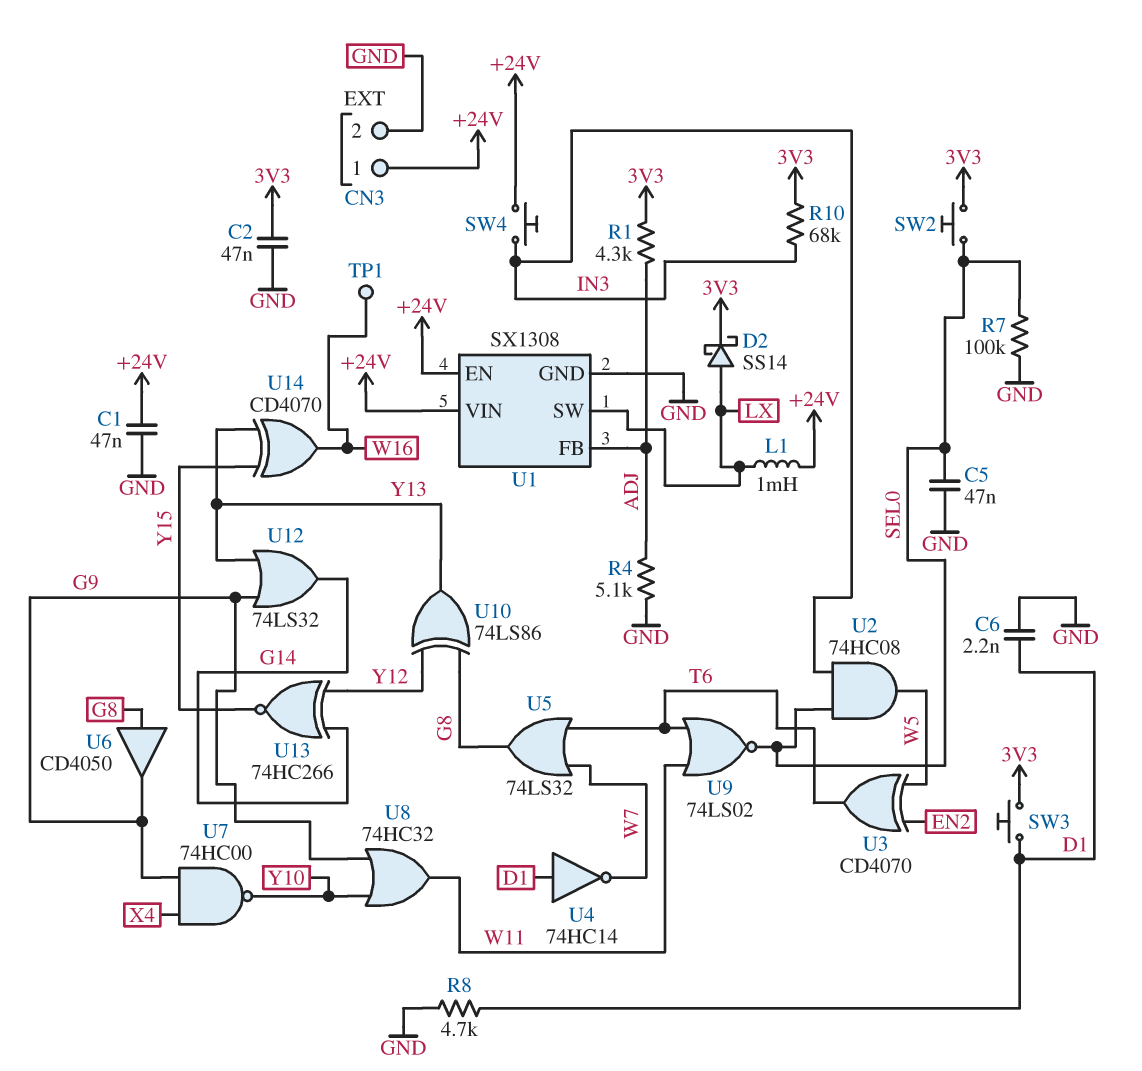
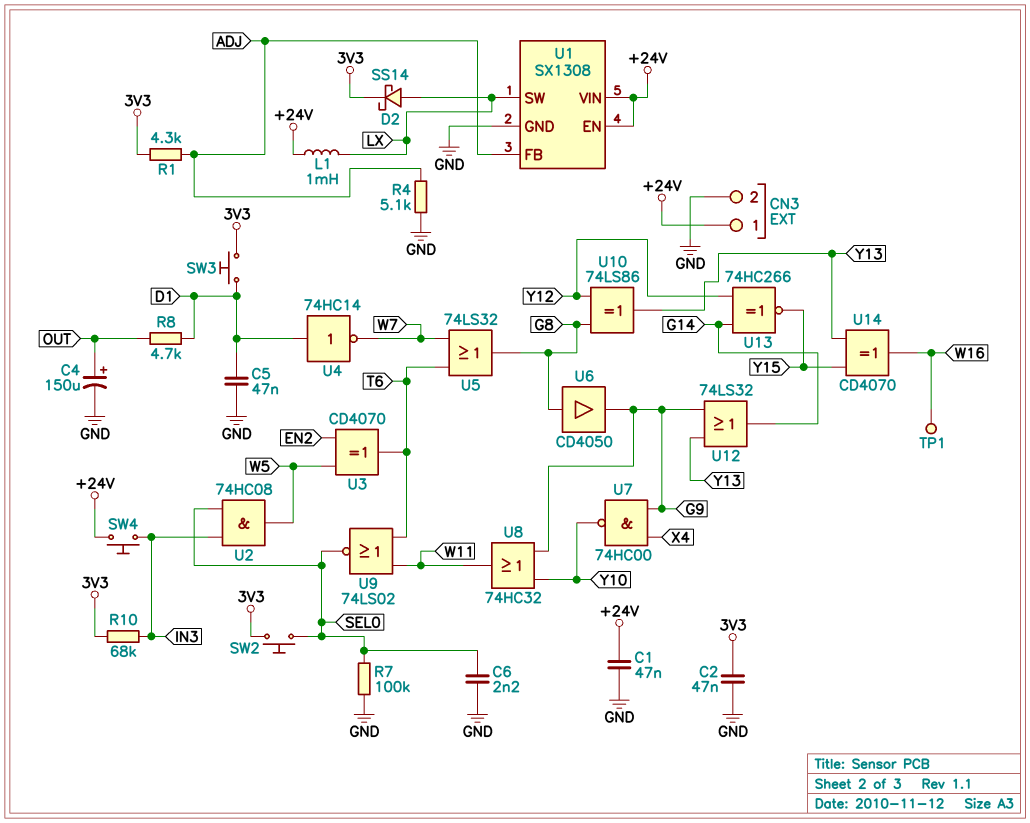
C4: none -> 150uF (plus OUT, minus GND)
C5: 47nF (GND, SEL0) -> 47nF (D1, GND)
C6: 2.2nF (D1, GND) -> 2.2nF (GND, SEL0)
R8: 4.7k (D1, GND) -> 4.7k (D1, OUT)

